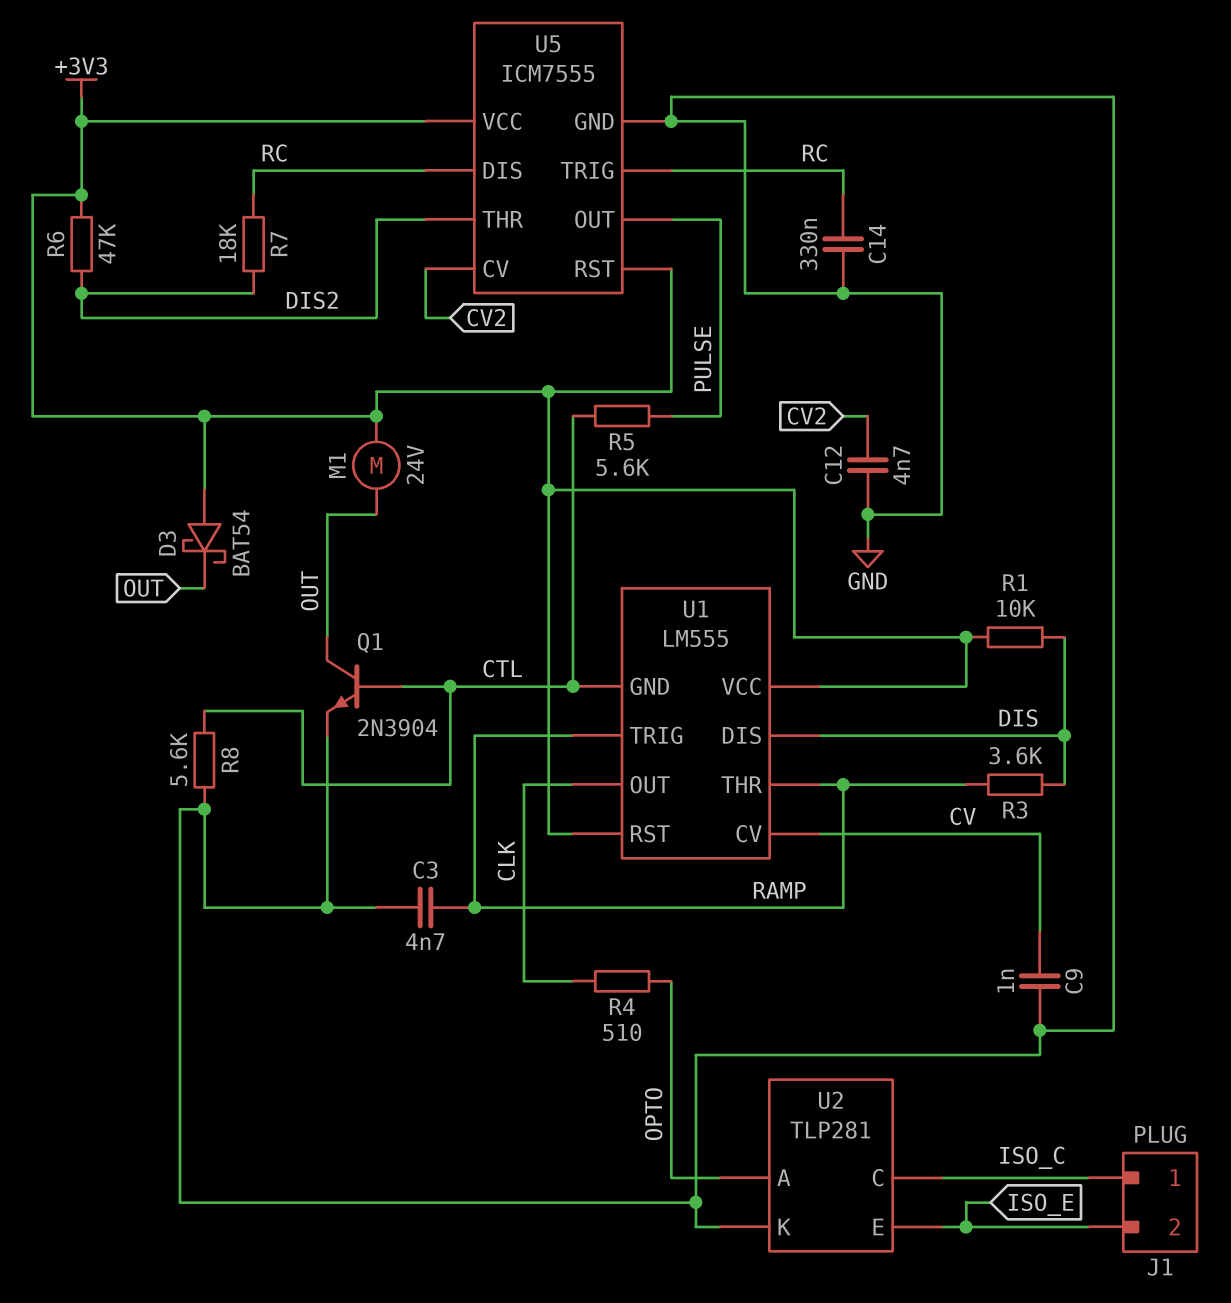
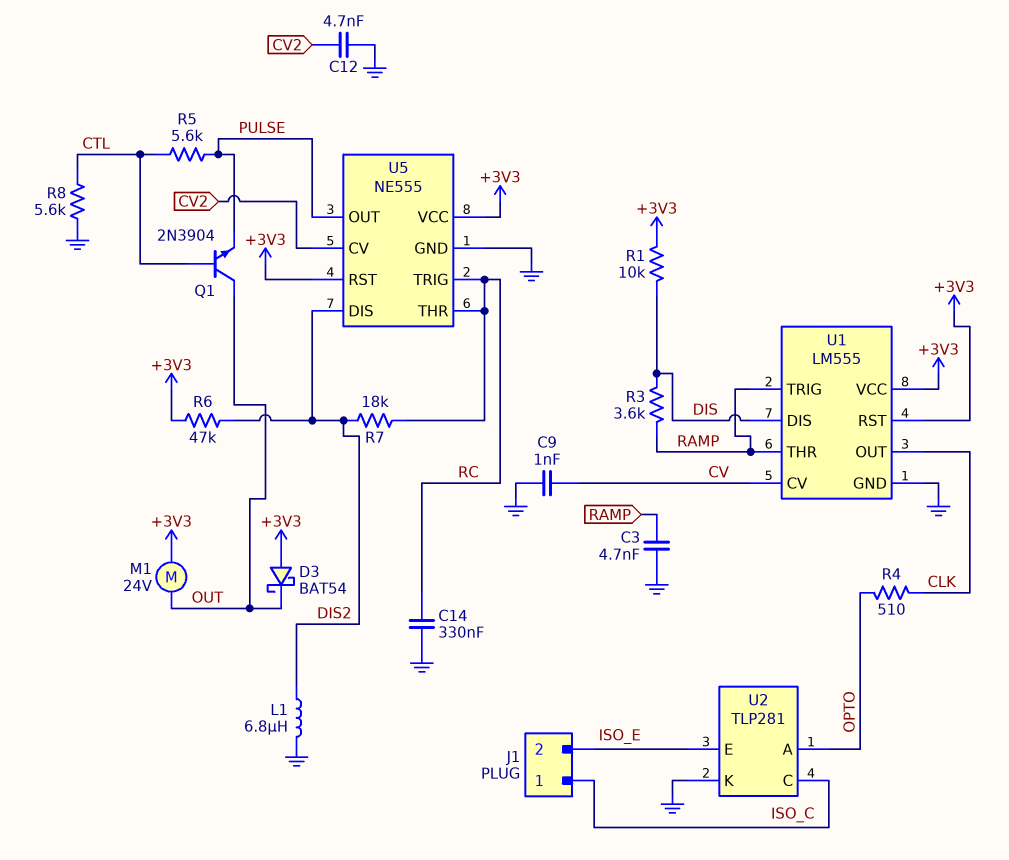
L1: none -> 6.8uH (DIS2, GND)
Q1: NPN 2N3904 (B CTL, C OUT, E GND) -> NPN 2N3904 (B CTL, C OUT, E PULSE)
U1 pin GND: CTL -> GND
U5: ICM7555 -> NE555
U5 pin DIS: RC -> DIS2
U5 pin THR: DIS2 -> RC

